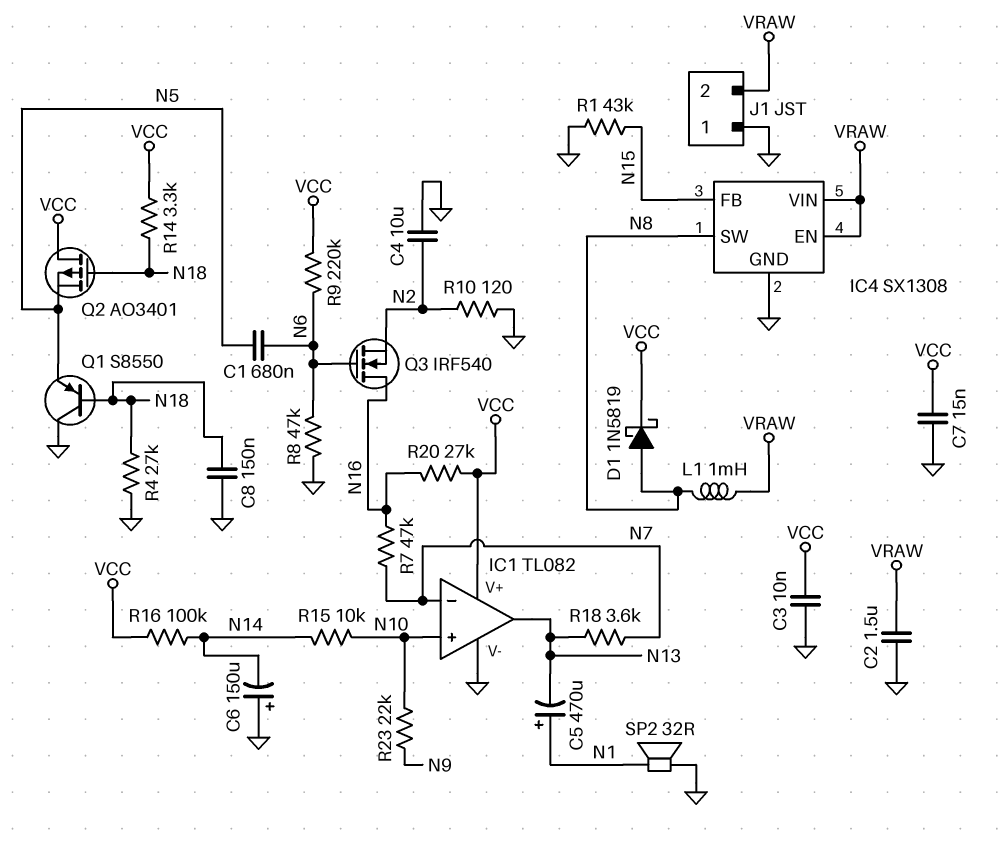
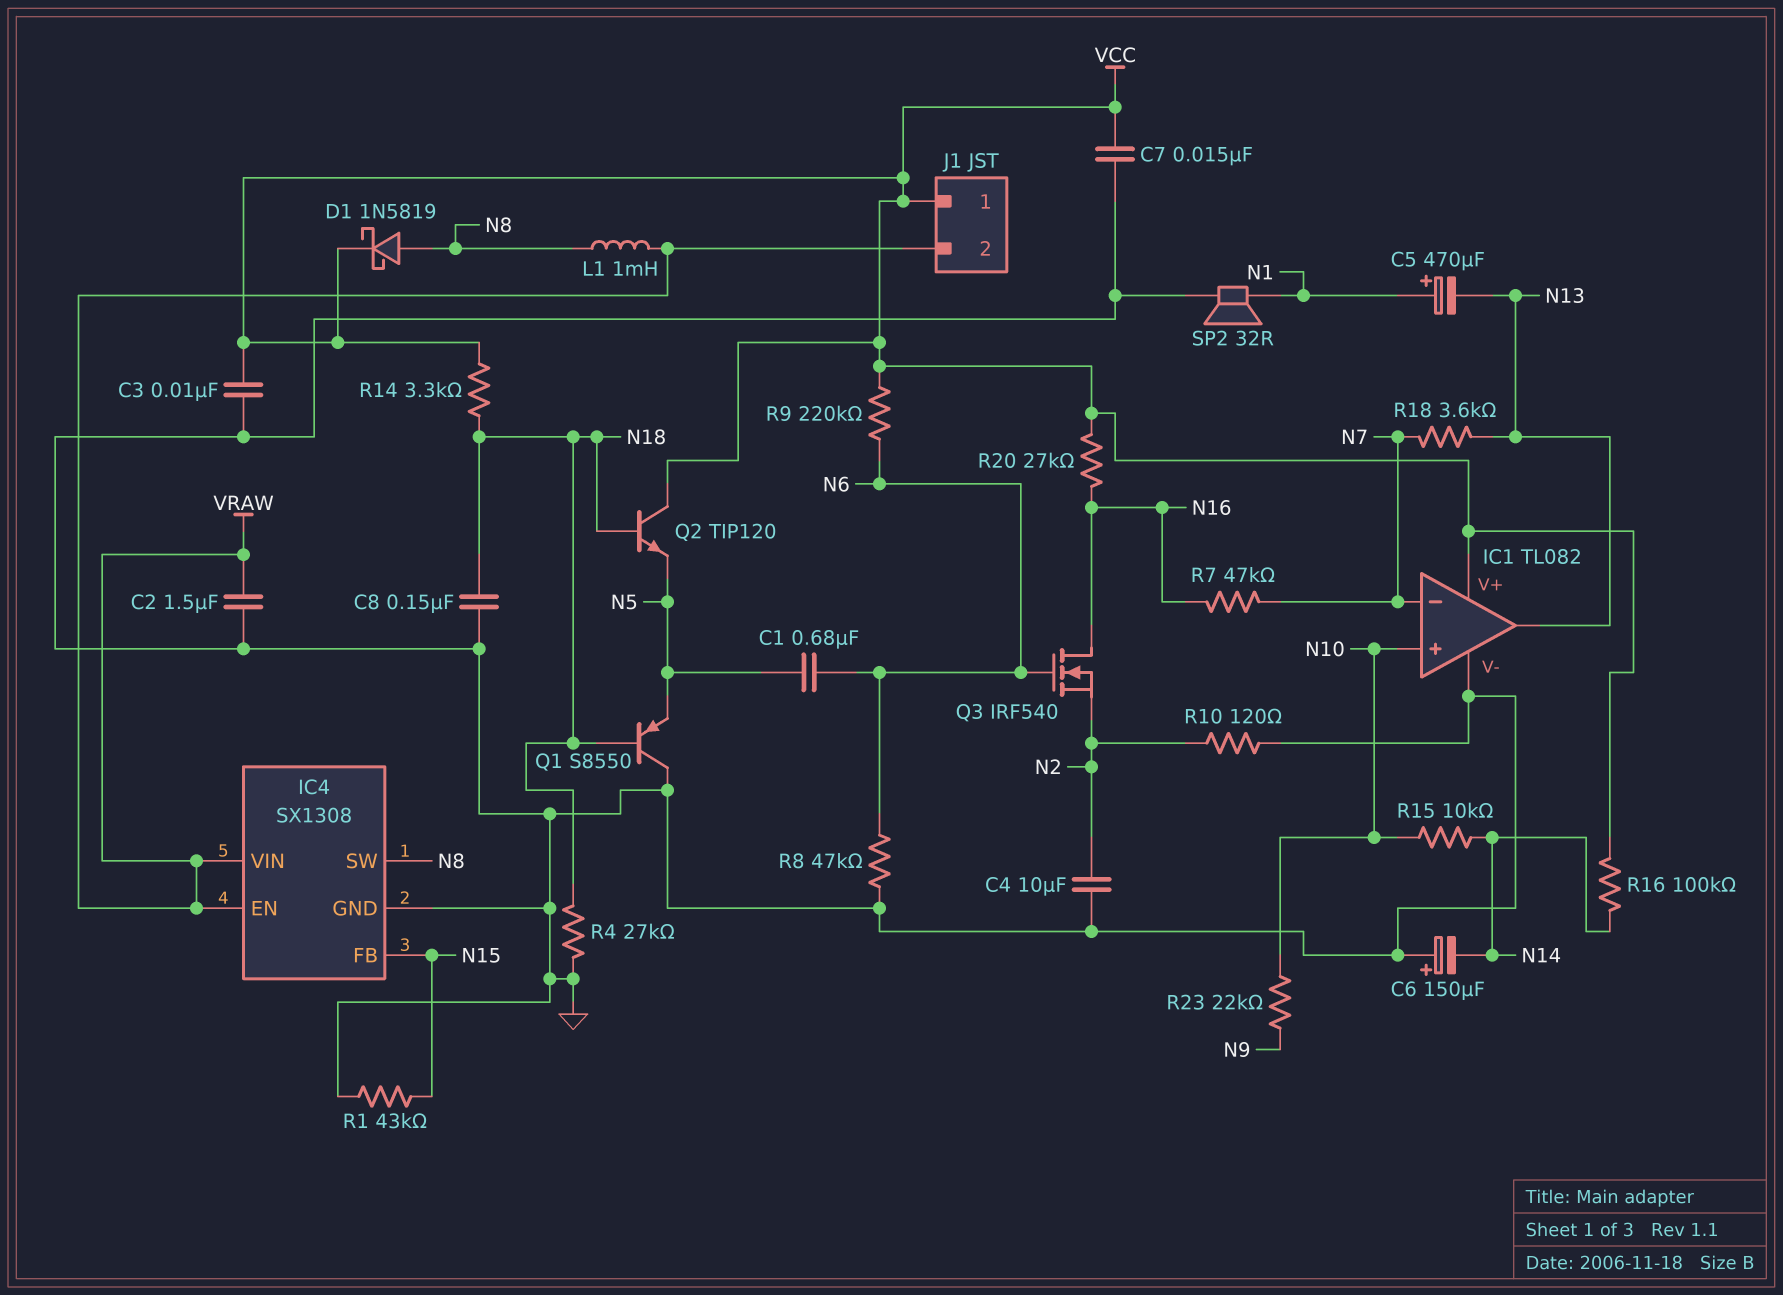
J1 pin 1: GND -> VCC
Q2: PMOS AO3401 (G N18, D VCC, S N5) -> NPN TIP120 (B N18, C VCC, E N5)

